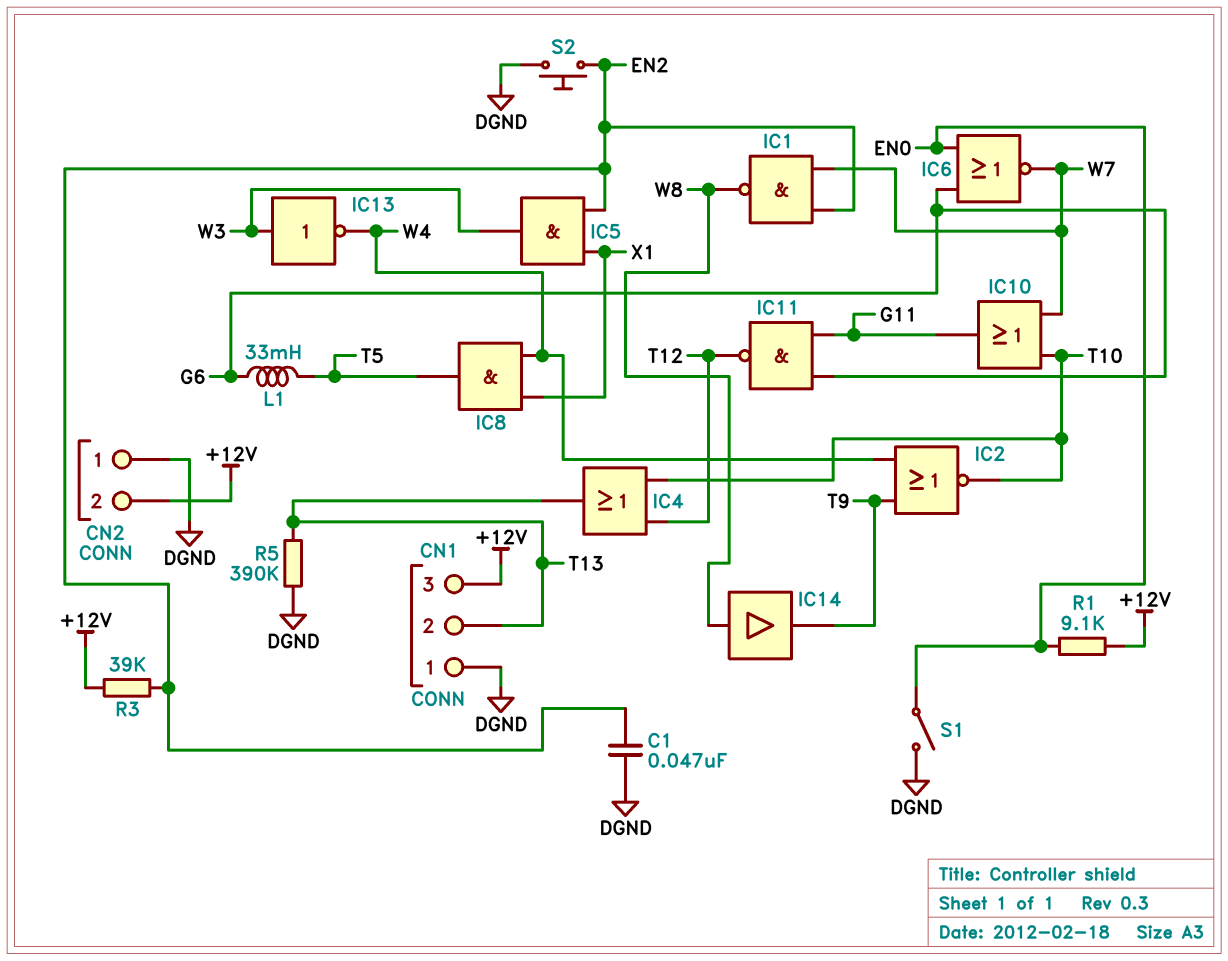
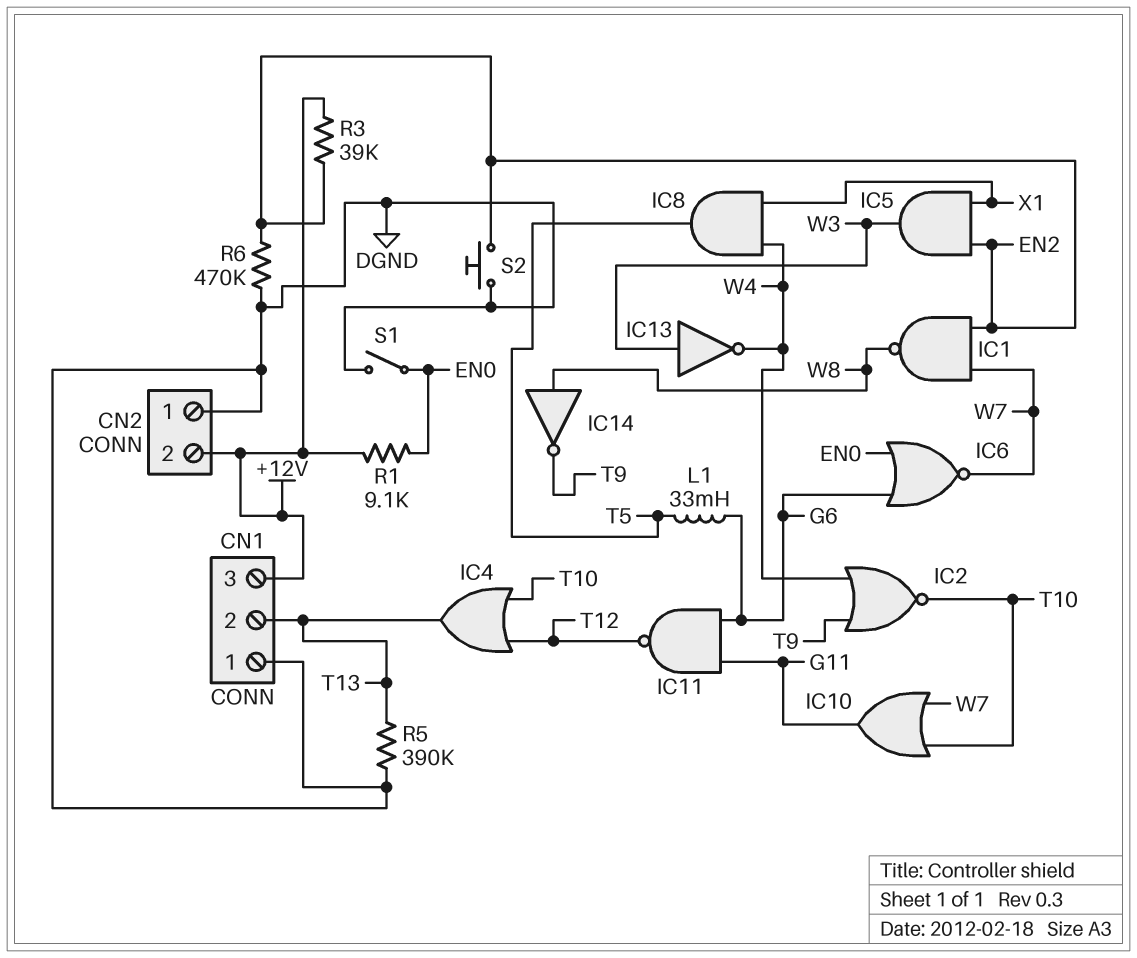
C1: 47nF (DGND, EN2) -> none
IC14: buffer (in W8, out T9) -> NOT (in W8, out T9)
R6: none -> 470k (DGND, EN2)

